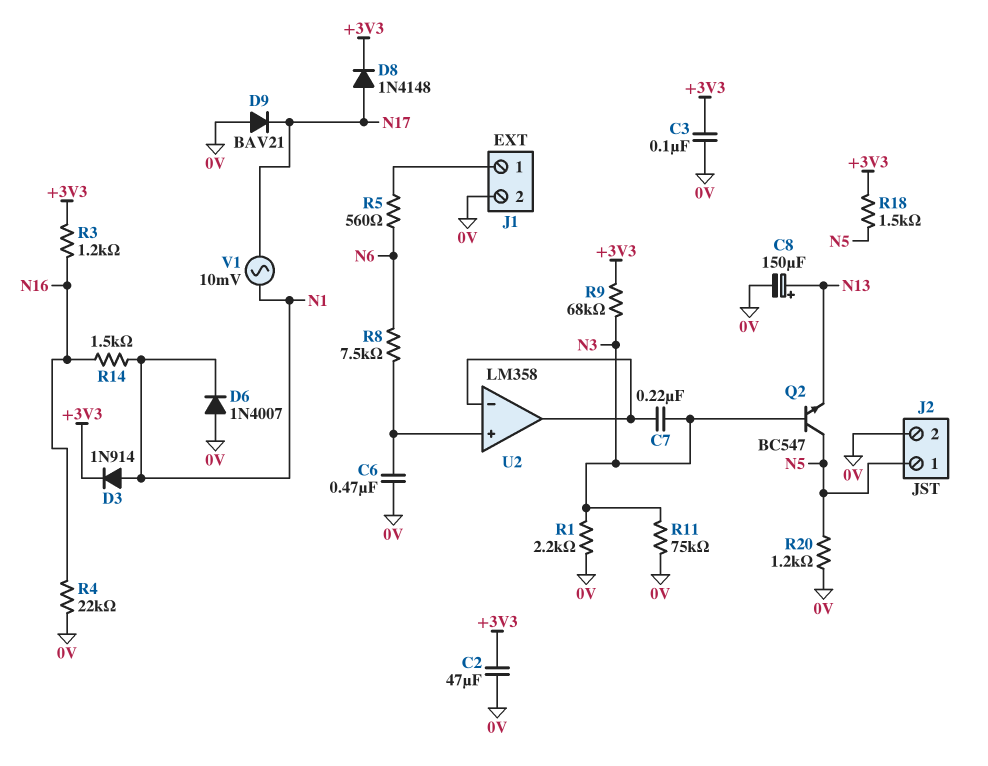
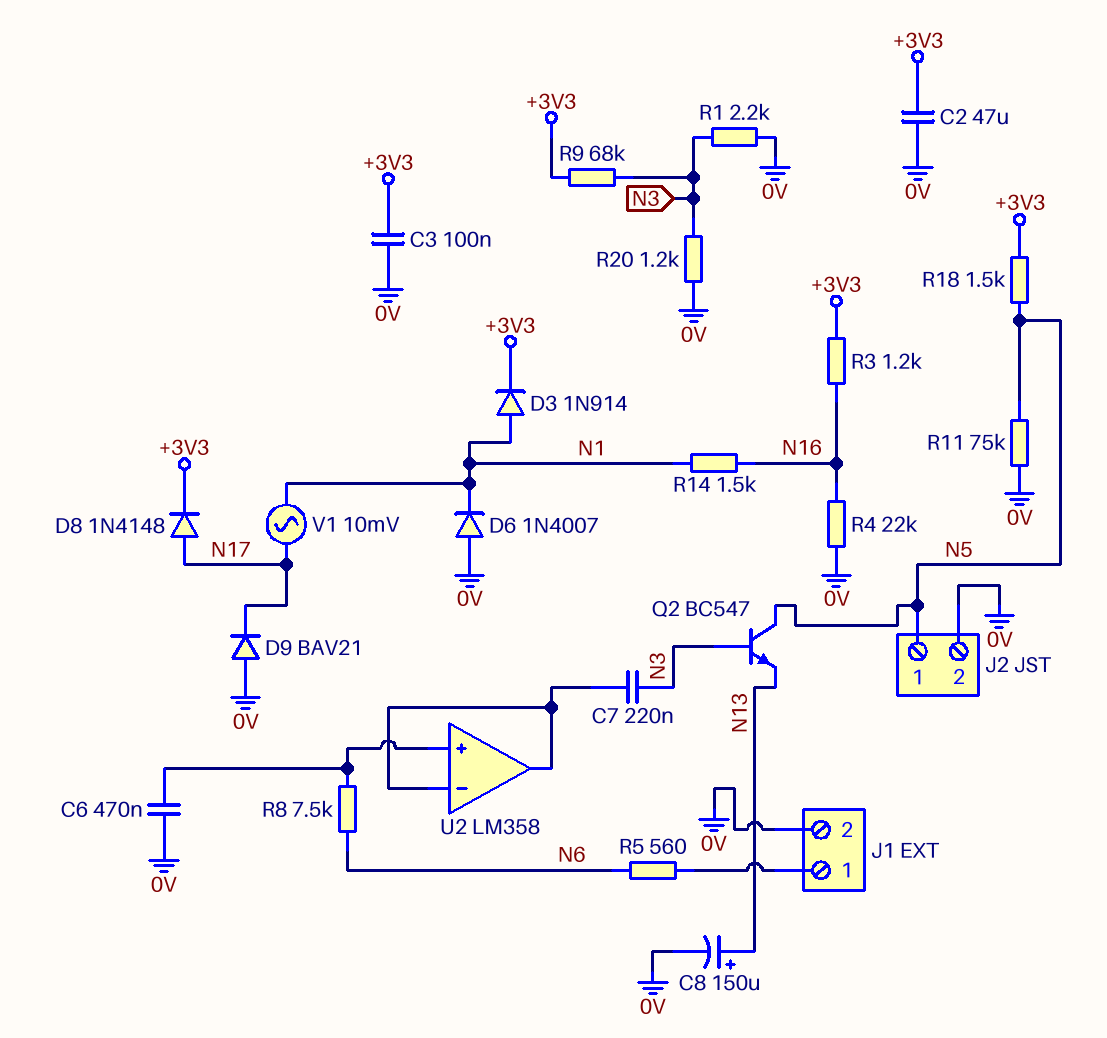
R11: 75k (0V, N3) -> 75k (0V, N5)
R20: 1.2k (0V, N5) -> 1.2k (0V, N3)

